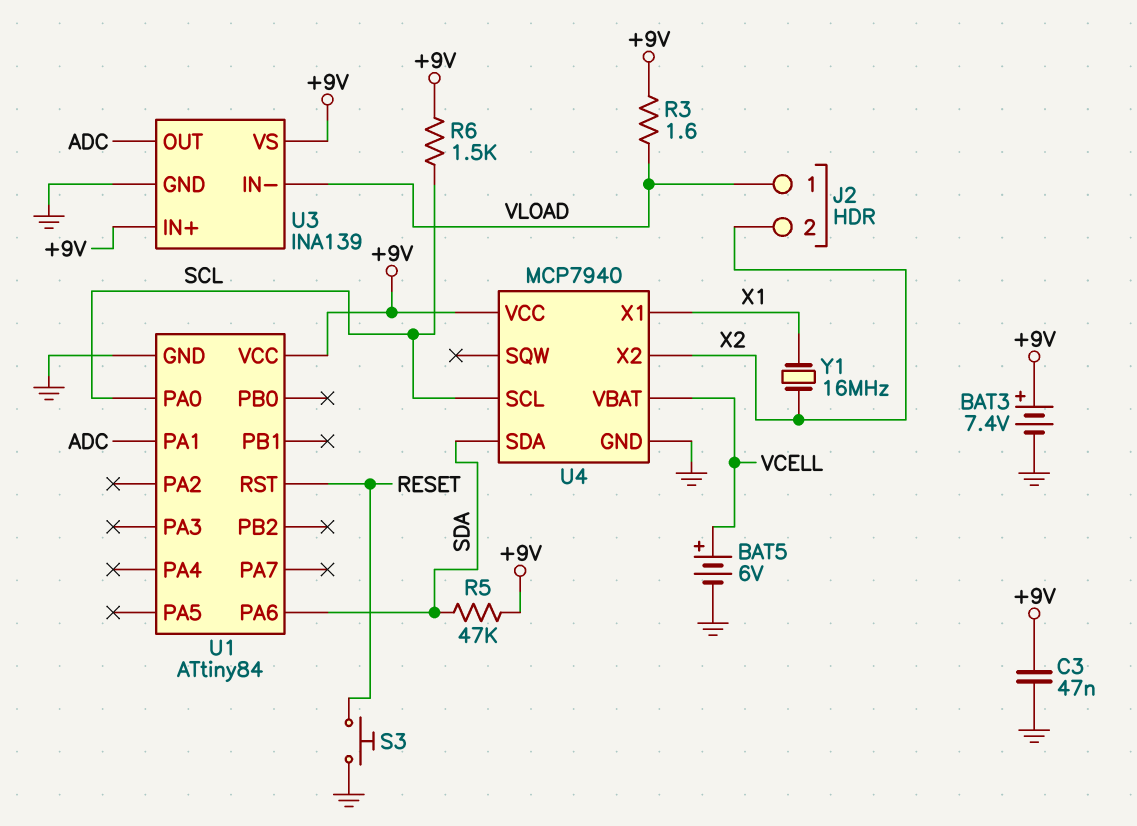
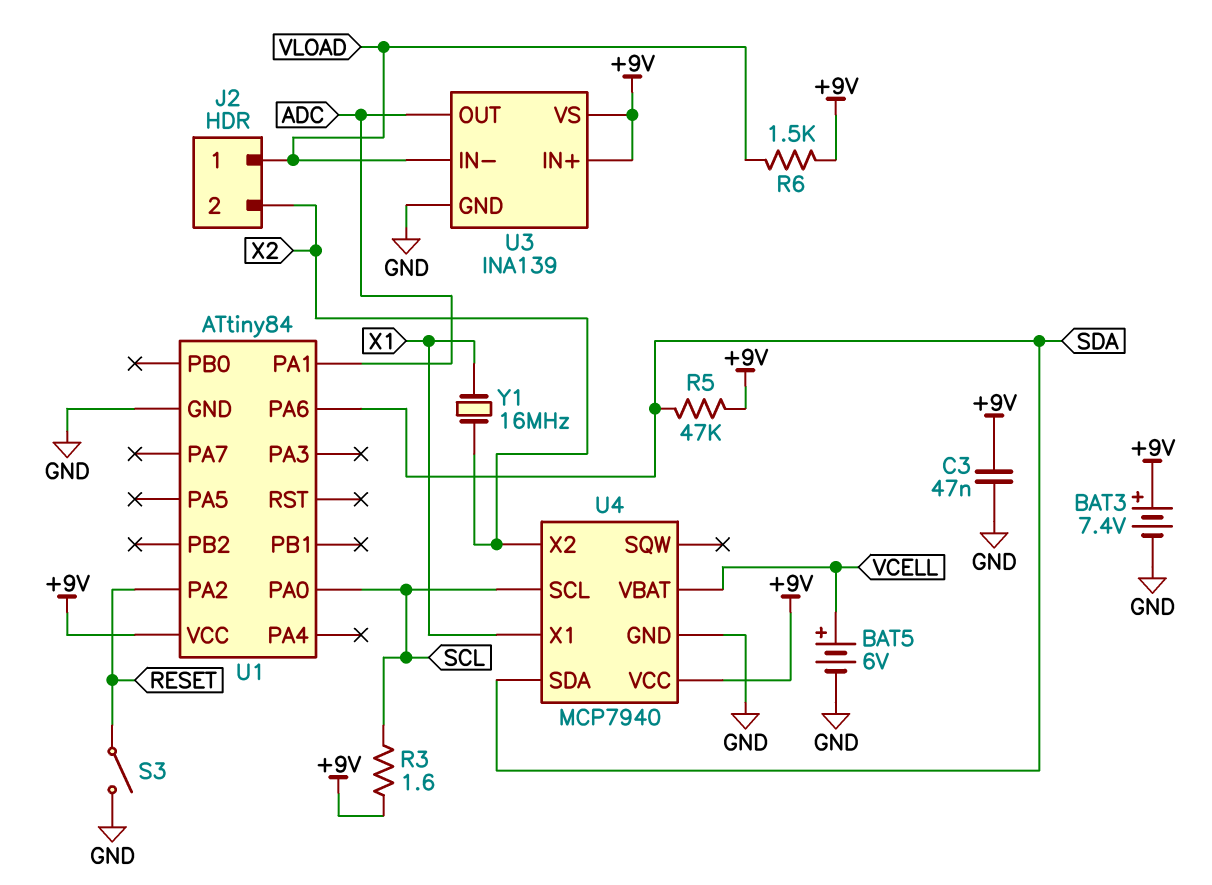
R3: 1.6 (+9V, VLOAD) -> 1.6 (+9V, SCL)
R6: 1.5k (+9V, SCL) -> 1.5k (+9V, VLOAD)
S3: button (GND, RESET) -> switch (GND, RESET)
U1 pin PA2: none -> RESET
U1 pin RST: RESET -> none

